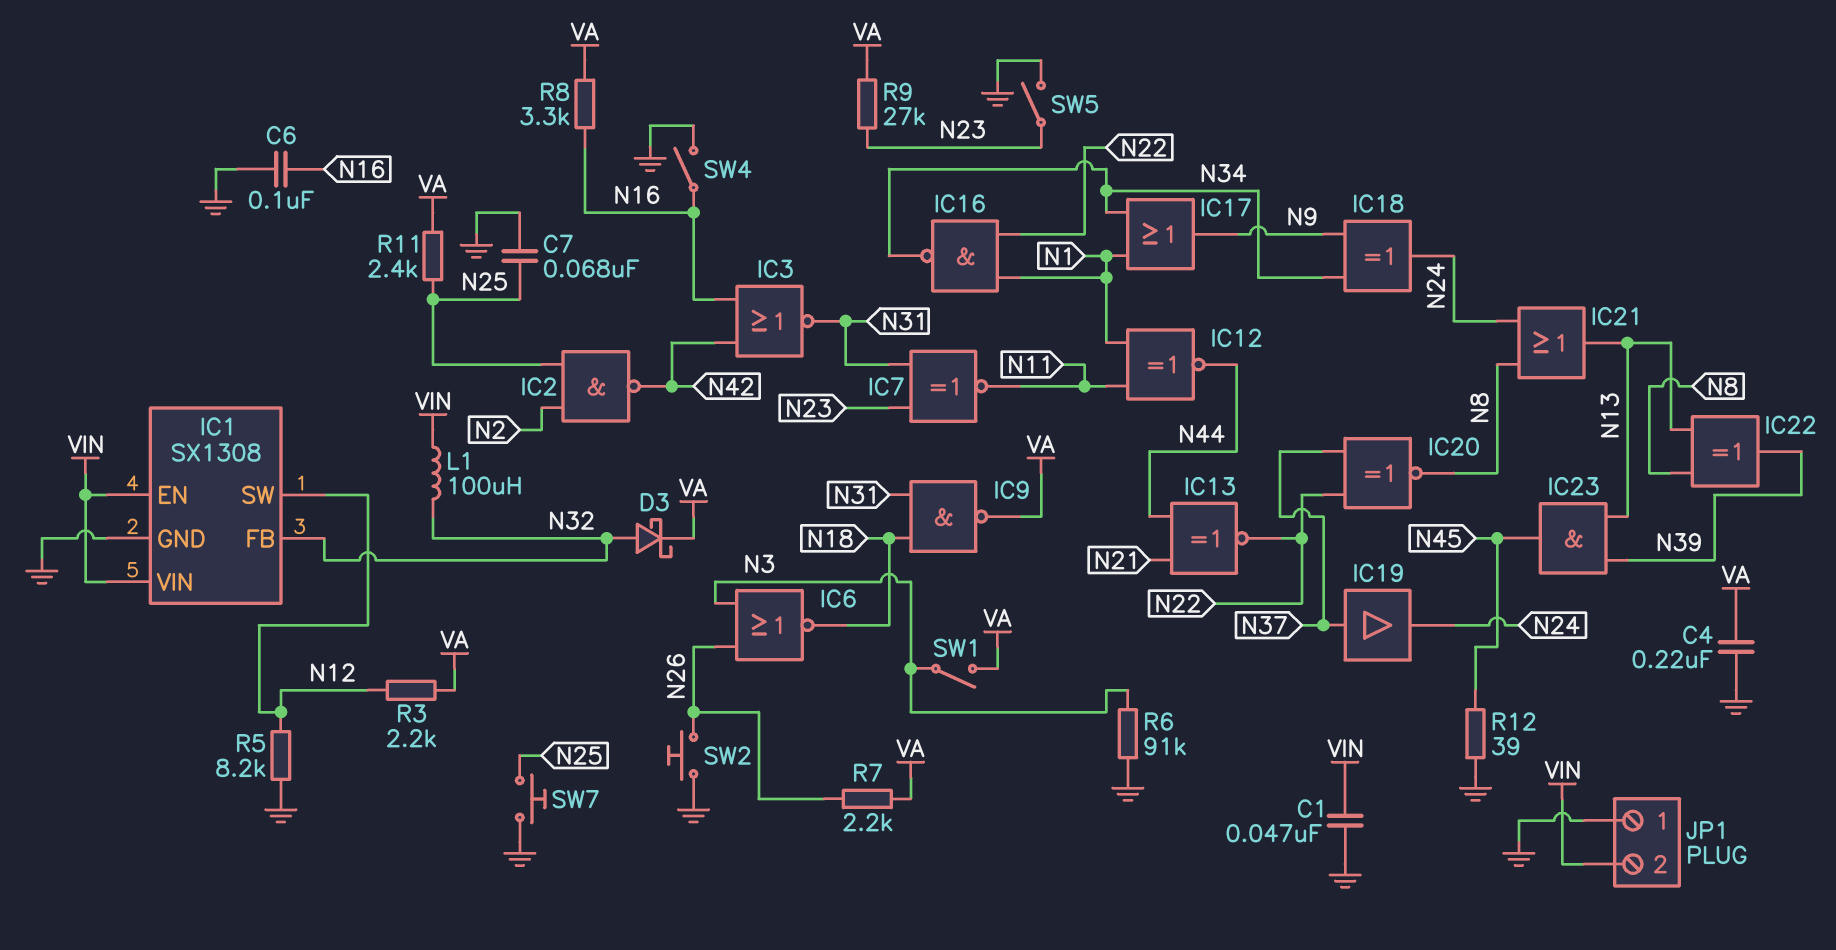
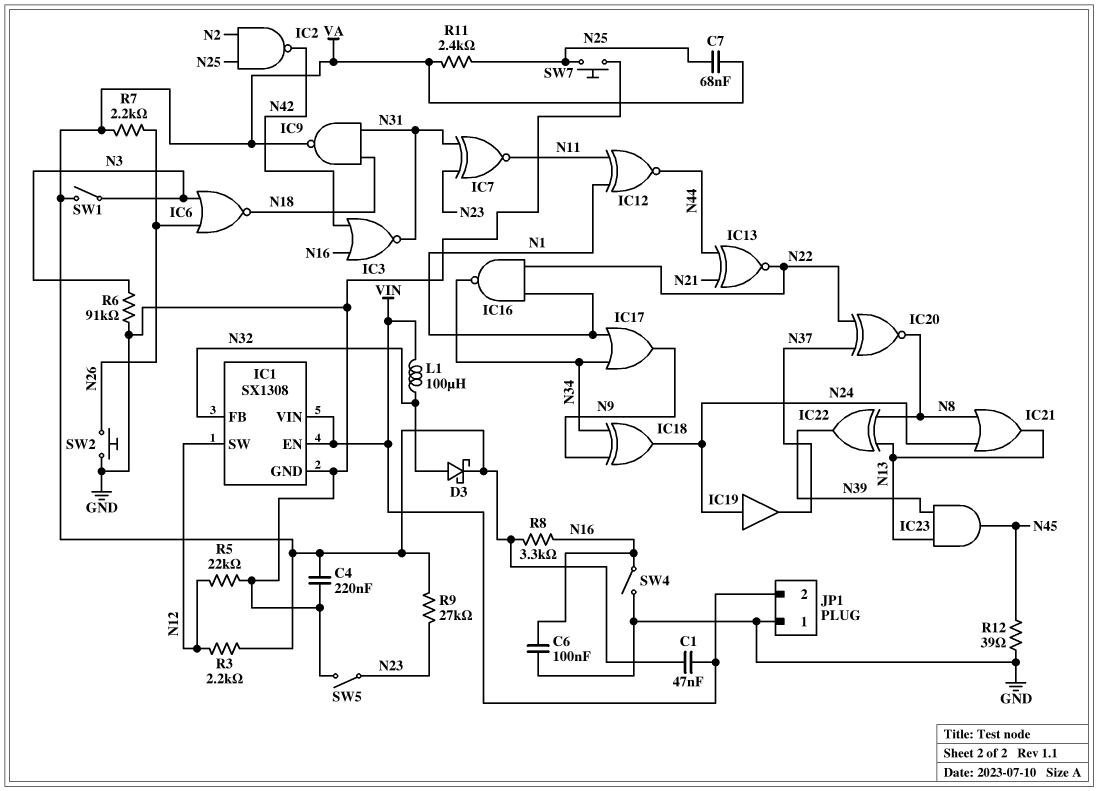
C1: 47nF (GND, VIN) -> 47nF (VA, VIN)
C7: 68nF (GND, N25) -> 68nF (N25, VA)
IC19: buffer (in N37, out N24) -> buffer (in N24, out N37)
R5: 8.2k (GND, N12) -> 22k (GND, N12)

